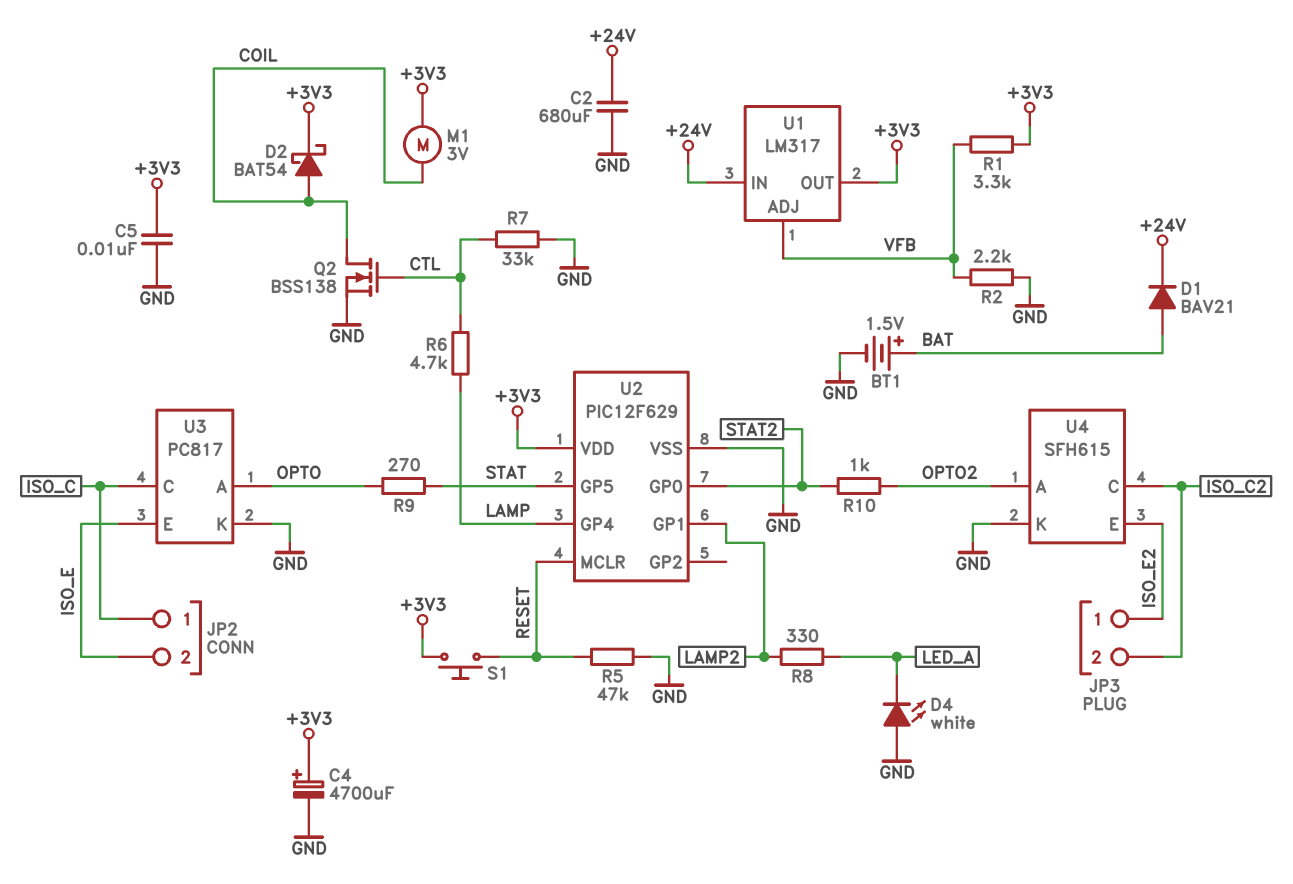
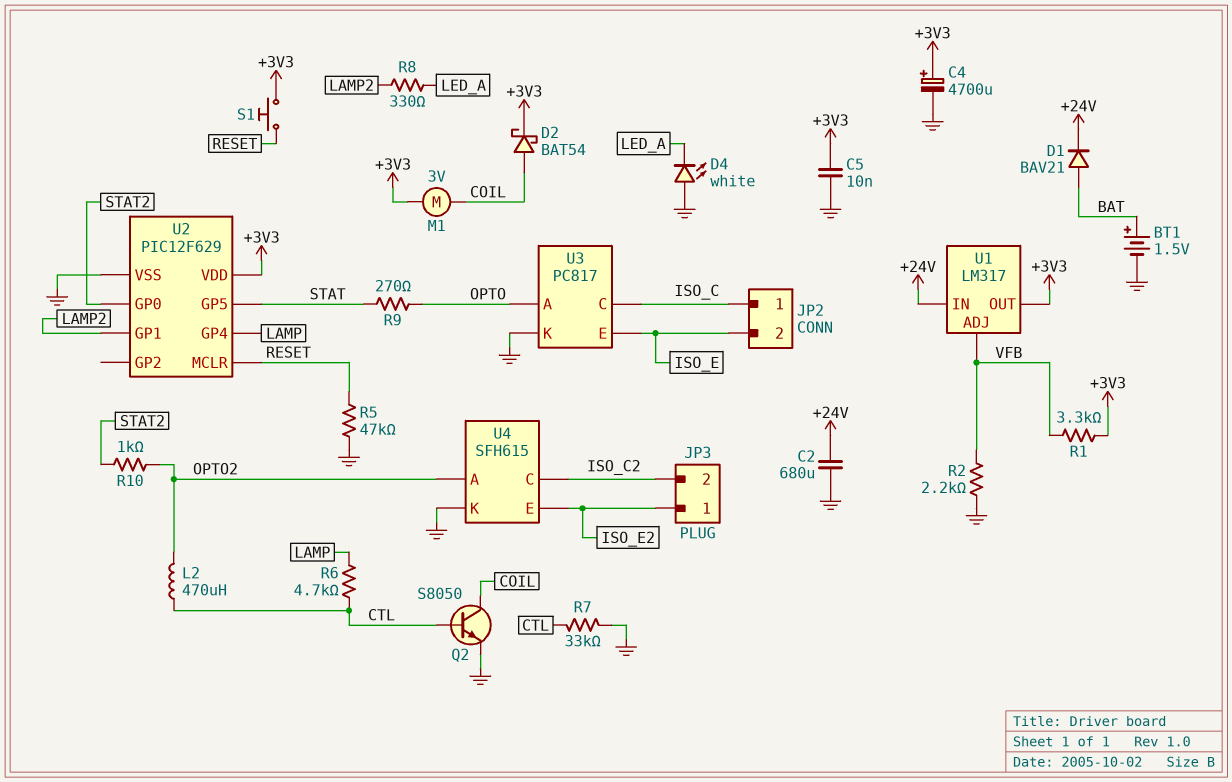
L2: none -> 470uH (CTL, OPTO2)
Q2: NMOS BSS138 (G CTL, D COIL, S GND) -> NPN S8050 (B CTL, C COIL, E GND)

